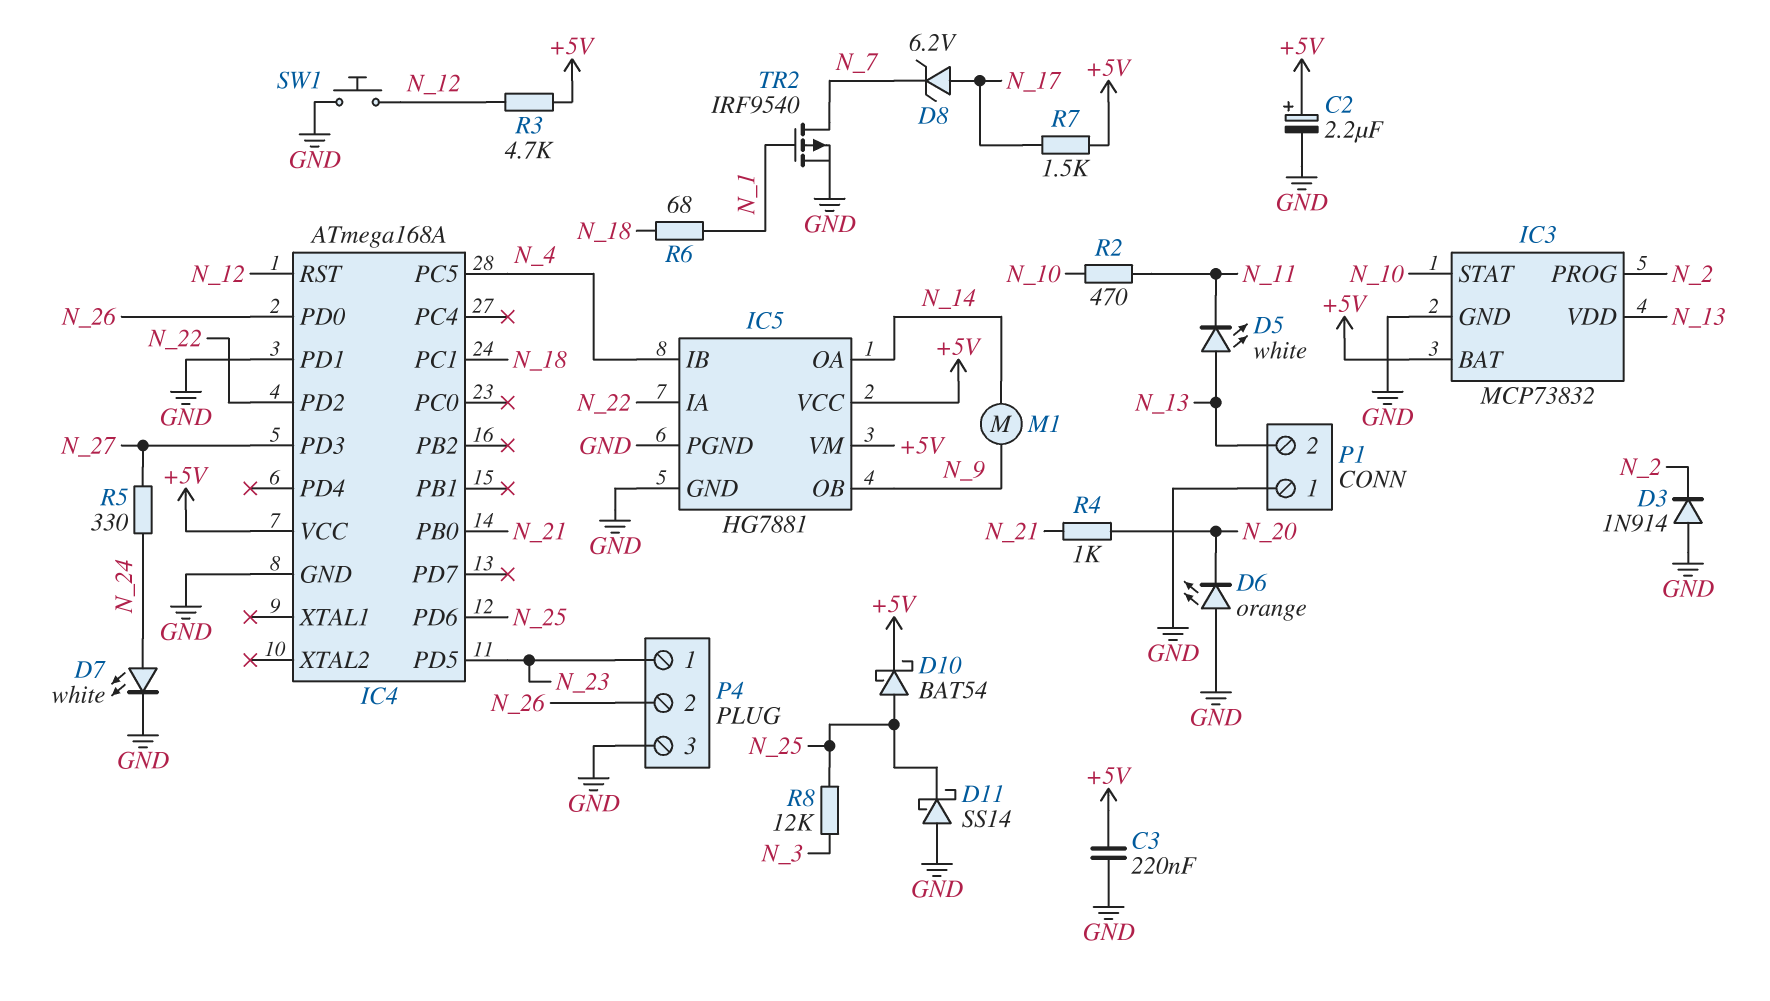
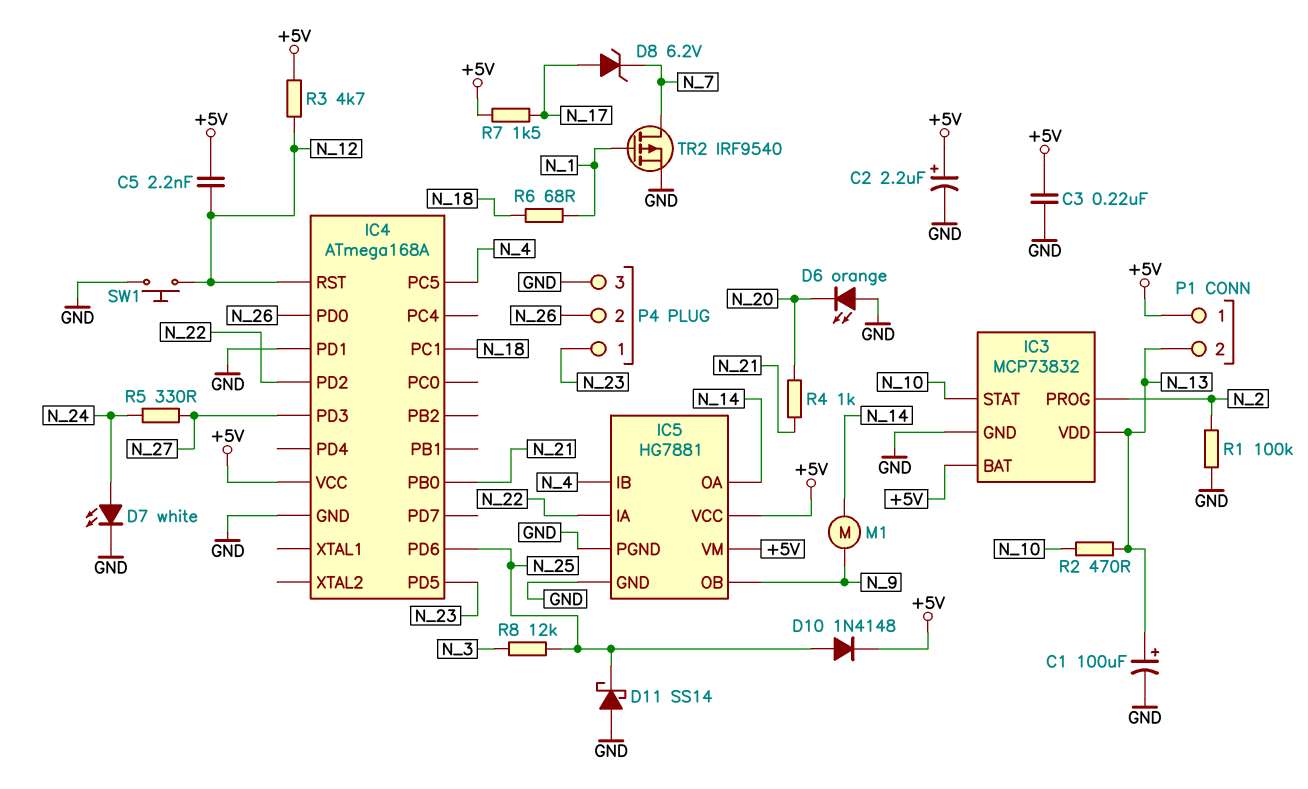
C1: none -> 100uF (plus N_13, minus GND)
C5: none -> 2.2nF (+5V, N_12)
D3: diode 1N914 (A GND, K N_2) -> none
D5: LED white (A N_13, K N_11) -> none
D10: schottky BAT54 (A N_25, K +5V) -> diode 1N4148 (A N_25, K +5V)
P1 pin 1: GND -> +5V
R1: none -> 100k (GND, N_2)
R2: 470 (N_10, N_11) -> 470 (N_10, N_13)

